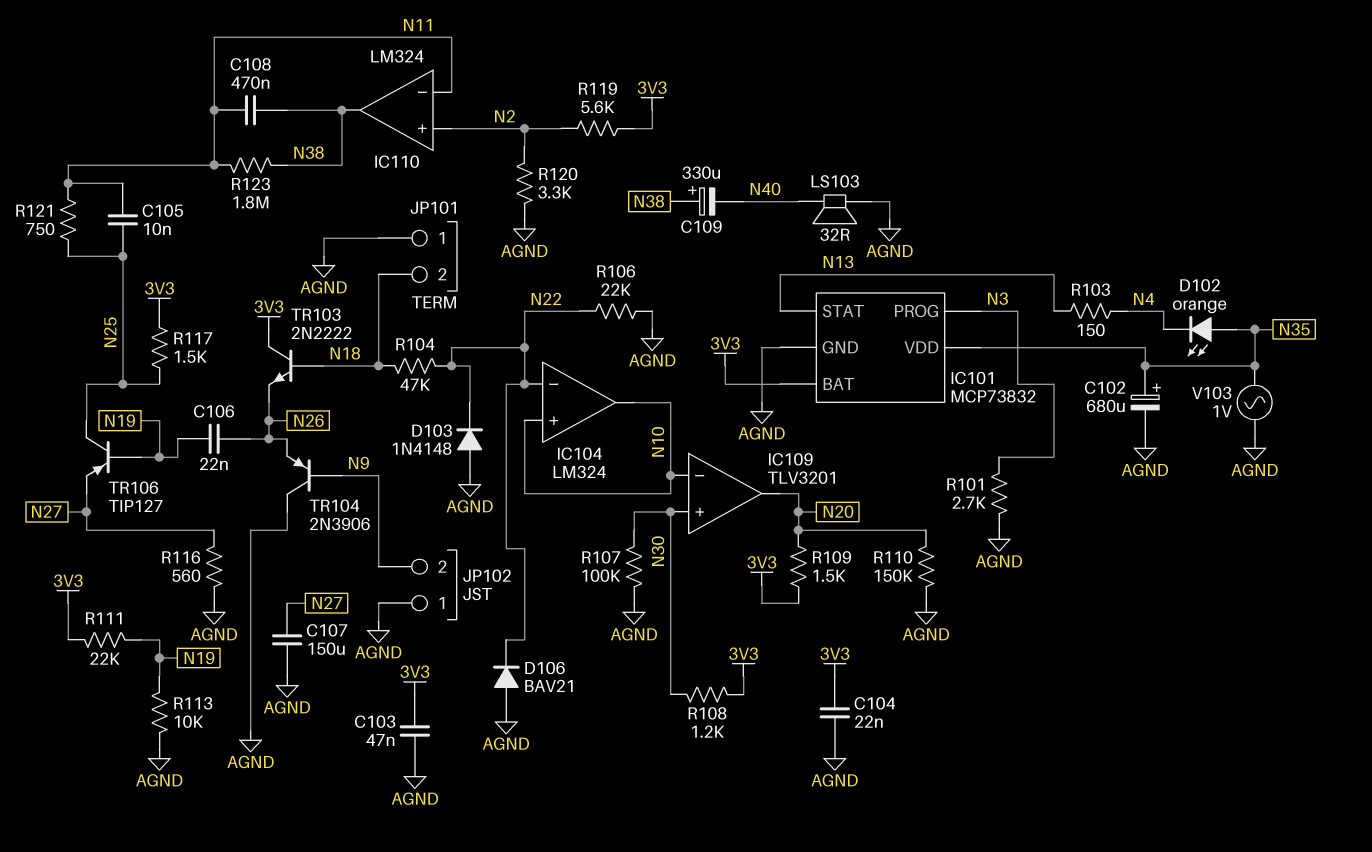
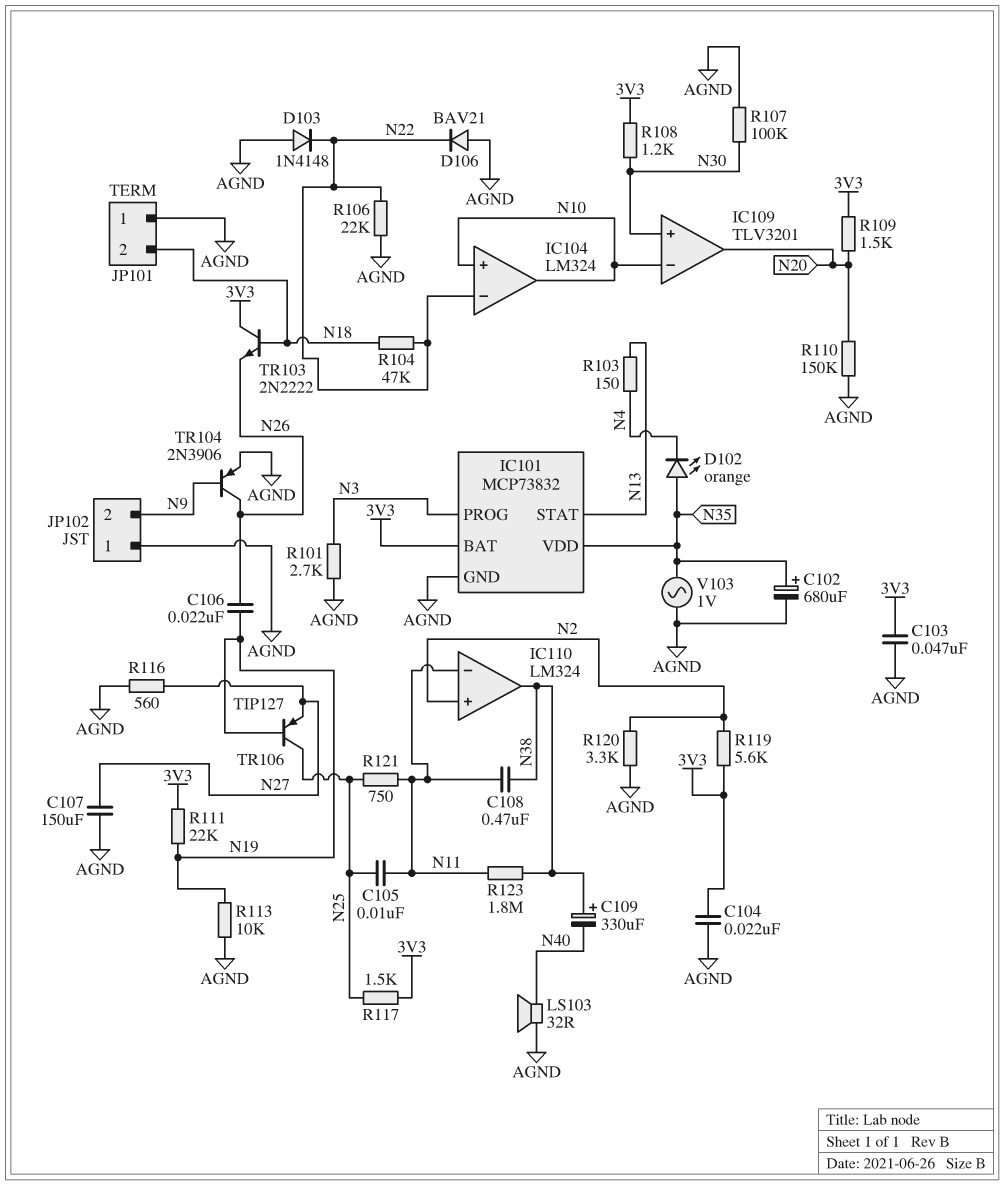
TR104: PNP 2N3906 (B N9, C AGND, E N26) -> PNP 2N3906 (B N9, C N26, E AGND)

